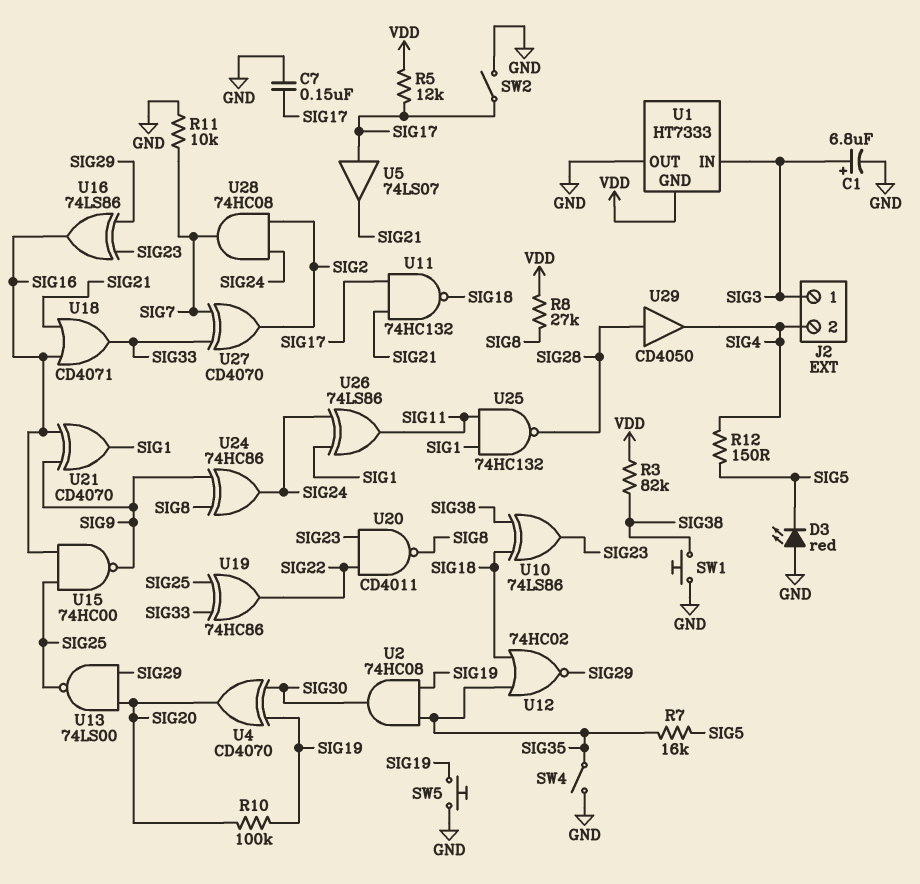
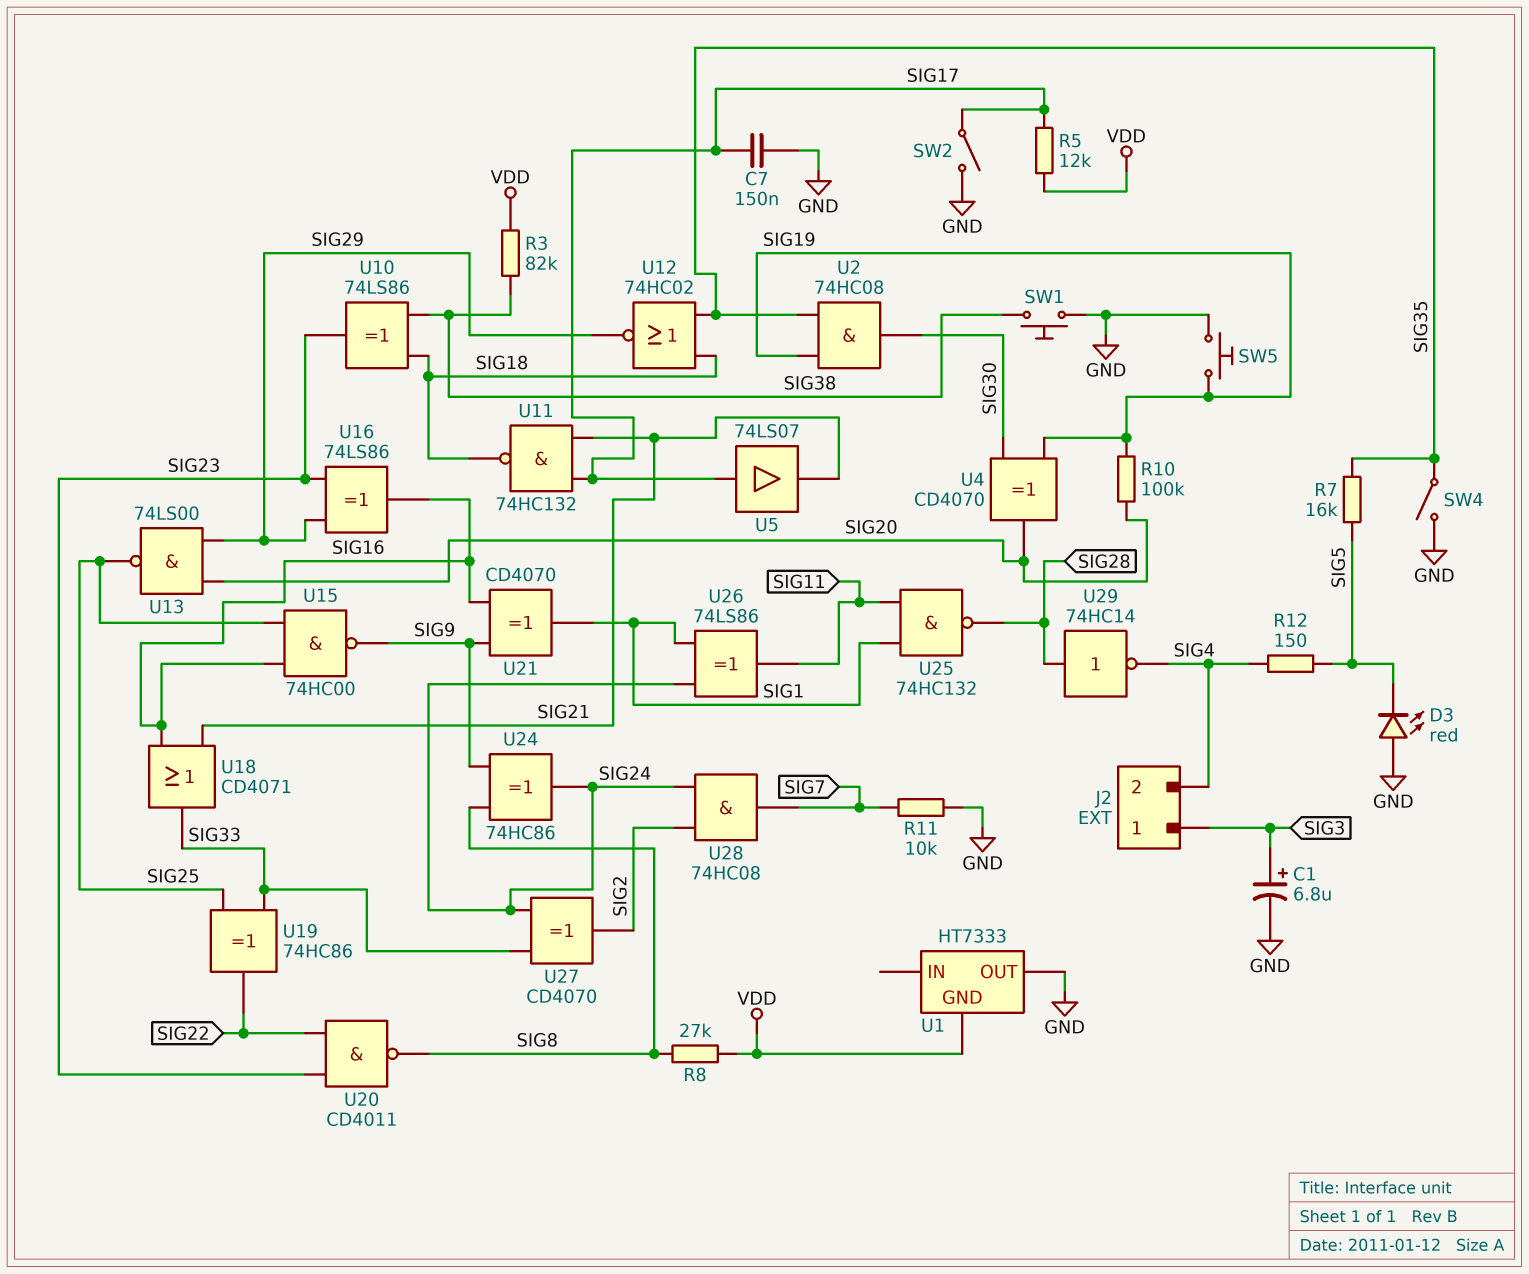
U1 pin IN: SIG3 -> none
U27: XOR CD4070 (in SIG7, in SIG33, out SIG2) -> XOR CD4070 (in SIG24, in SIG33, out SIG2)
U29: buffer CD4050 (in SIG28, out SIG4) -> NOT 74HC14 (in SIG28, out SIG4)

